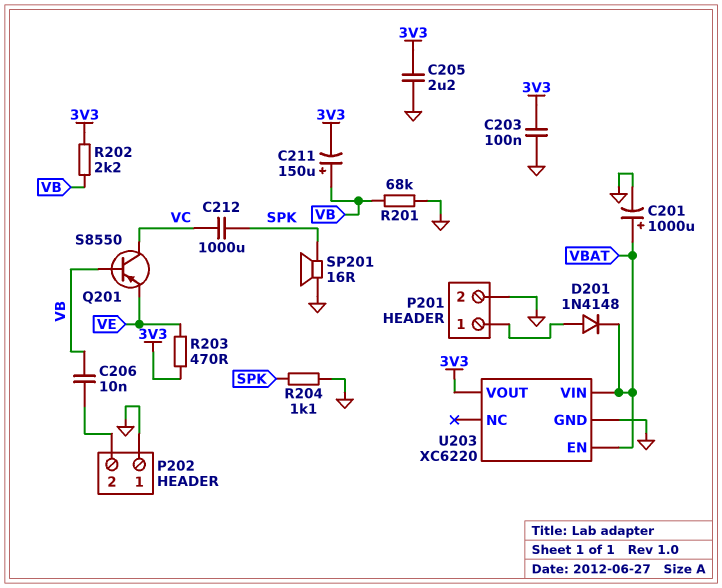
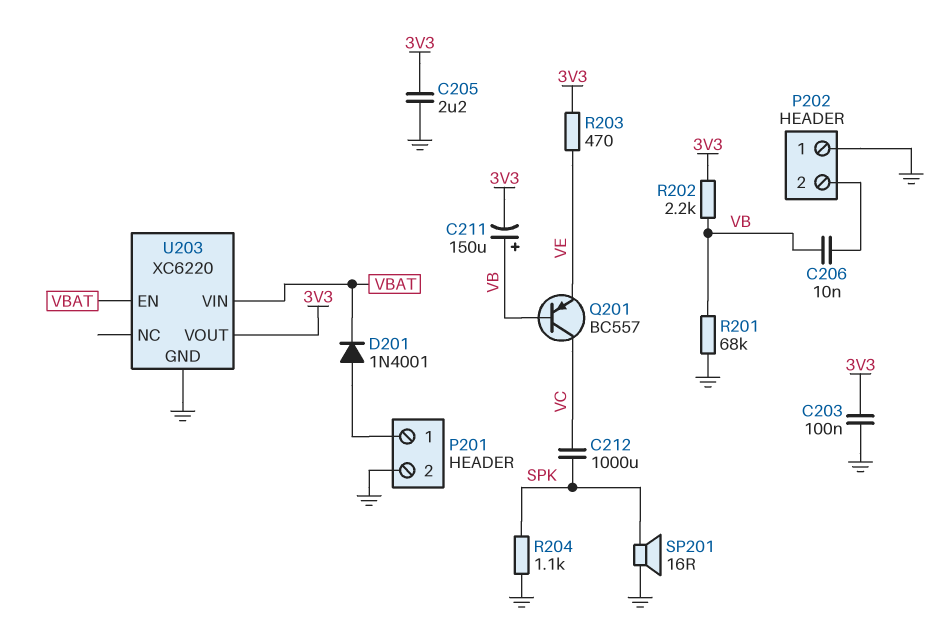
C201: 1000uF (plus VBAT, minus GND) -> none
D201: diode 1N4148 (A P201/1, K VBAT) -> diode 1N4001 (A P201/1, K VBAT)
Q201: PNP S8550 (B VB, C VC, E VE) -> PNP BC557 (B VB, C VC, E VE)

